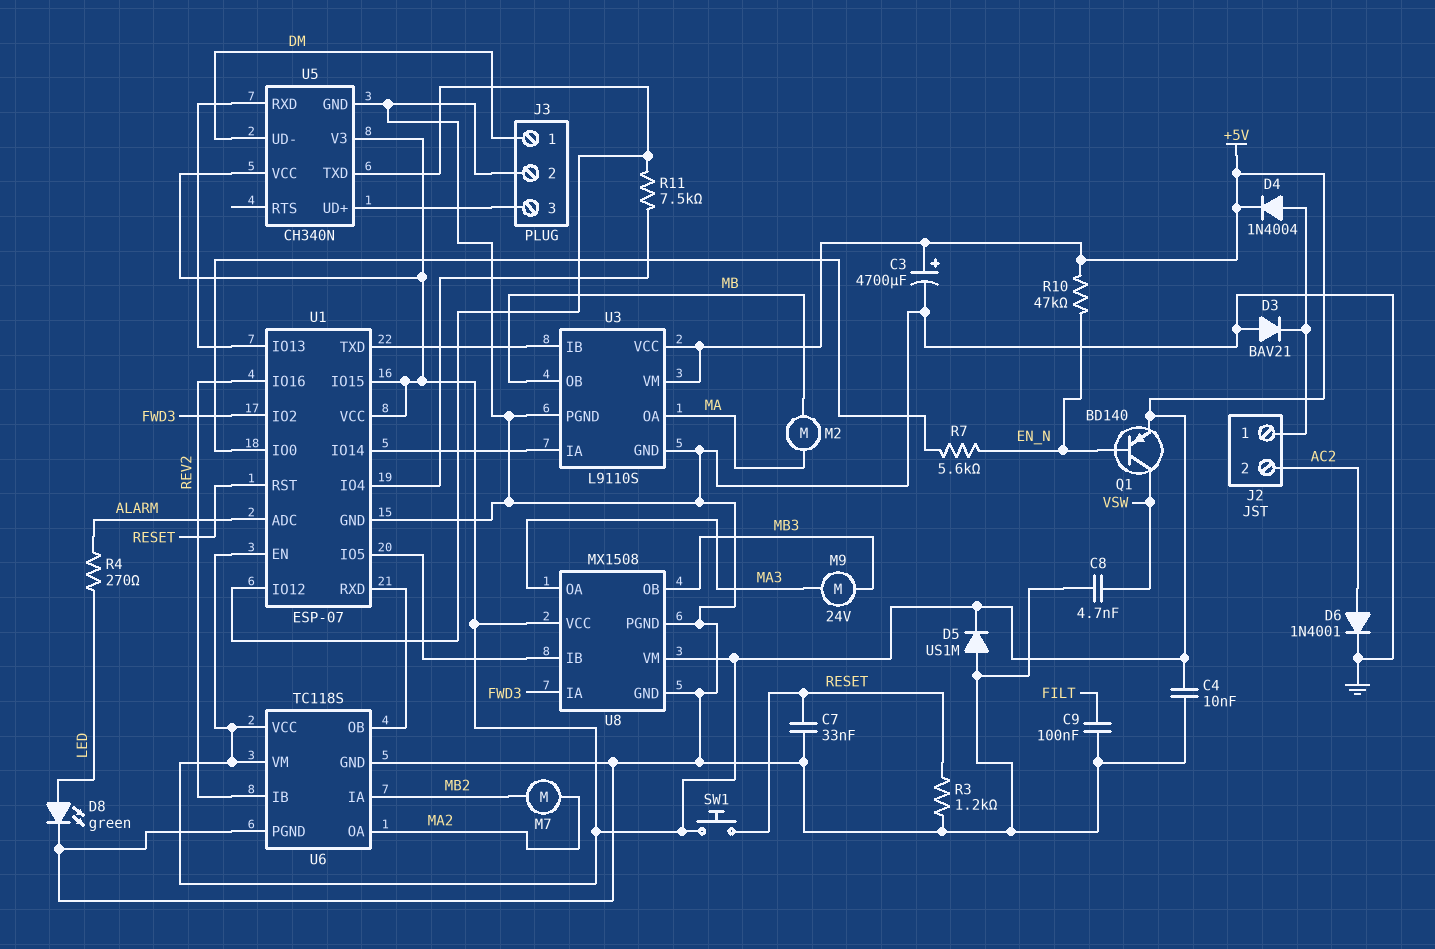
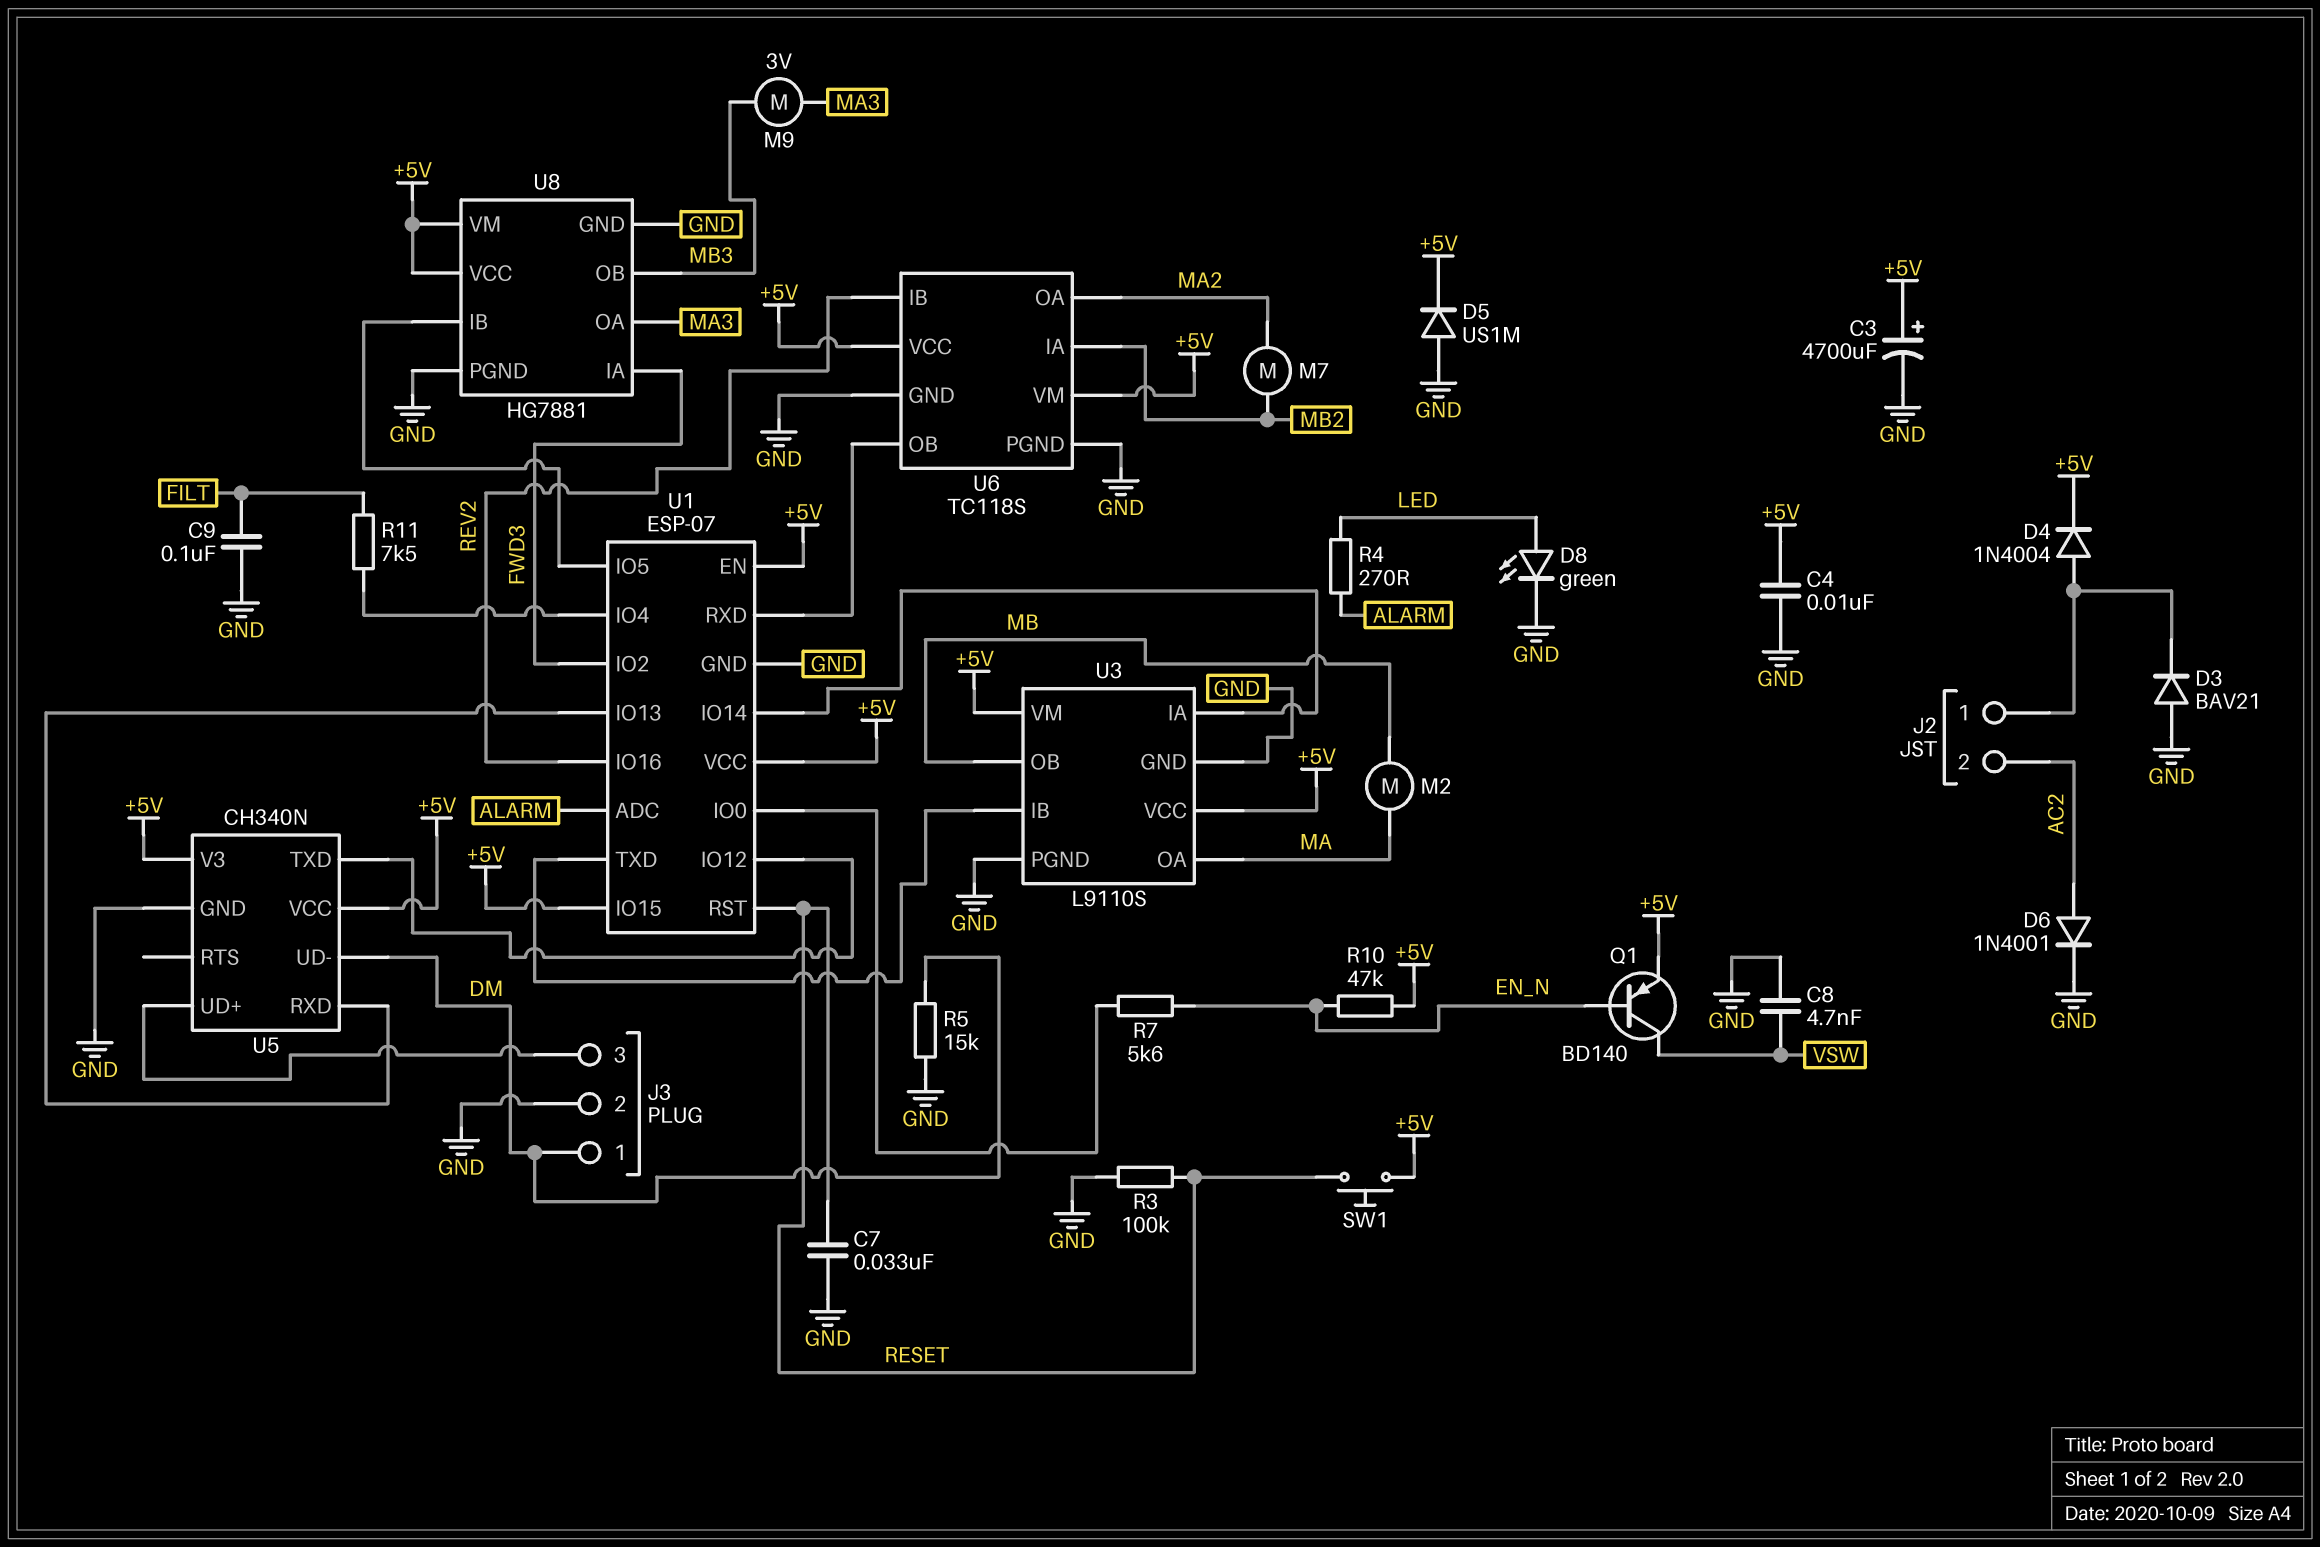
M9: motor 24V (MA3, MB3) -> motor 3V (MA3, MB3)
R3: 1.2k (GND, RESET) -> 100k (GND, RESET)
R5: none -> 15k (DM, GND)
R11: 7.5k (U1/IO4, U1/IO12) -> 7.5k (FILT, U1/IO4)
U8: MX1508 -> HG7881

